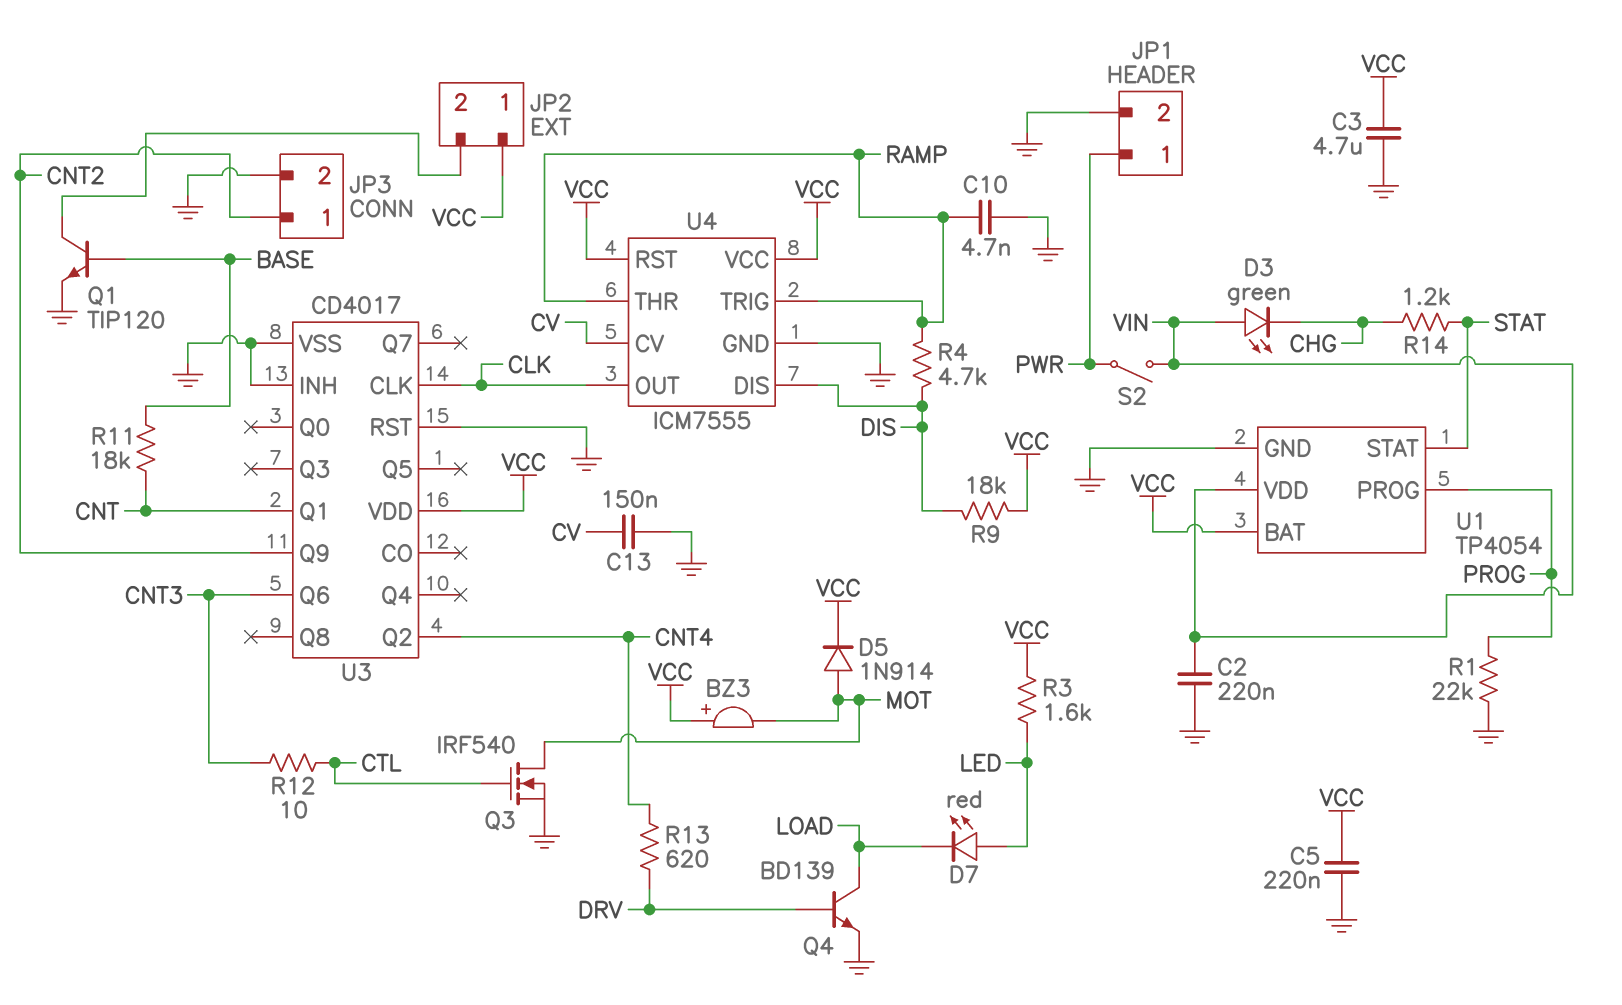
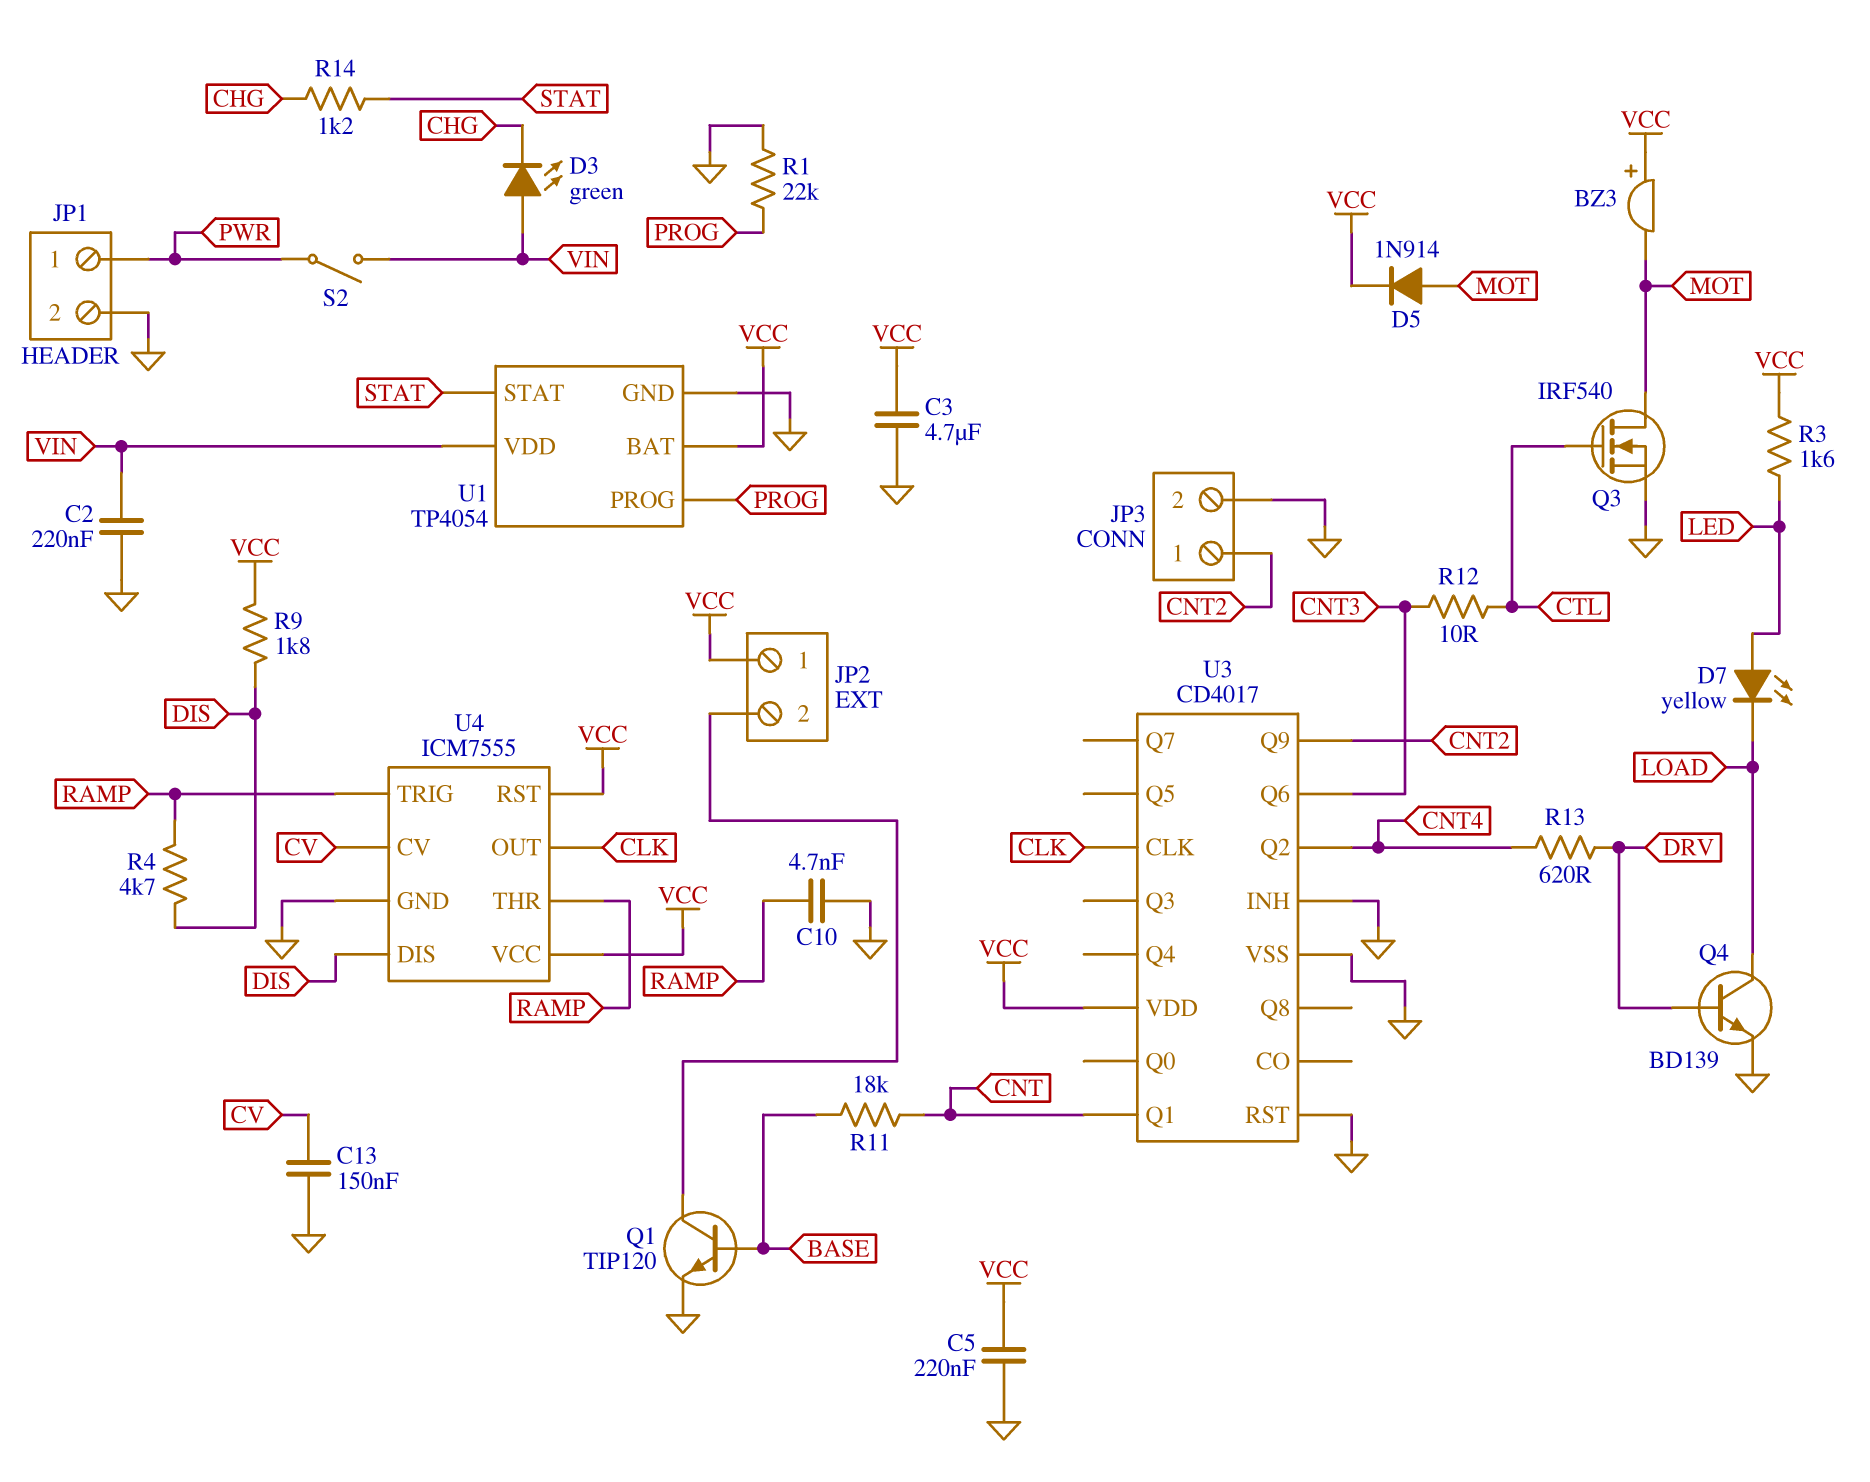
D7: LED red (A LED, K LOAD) -> LED yellow (A LED, K LOAD)
R9: 18k (DIS, VCC) -> 1.8k (DIS, VCC)

